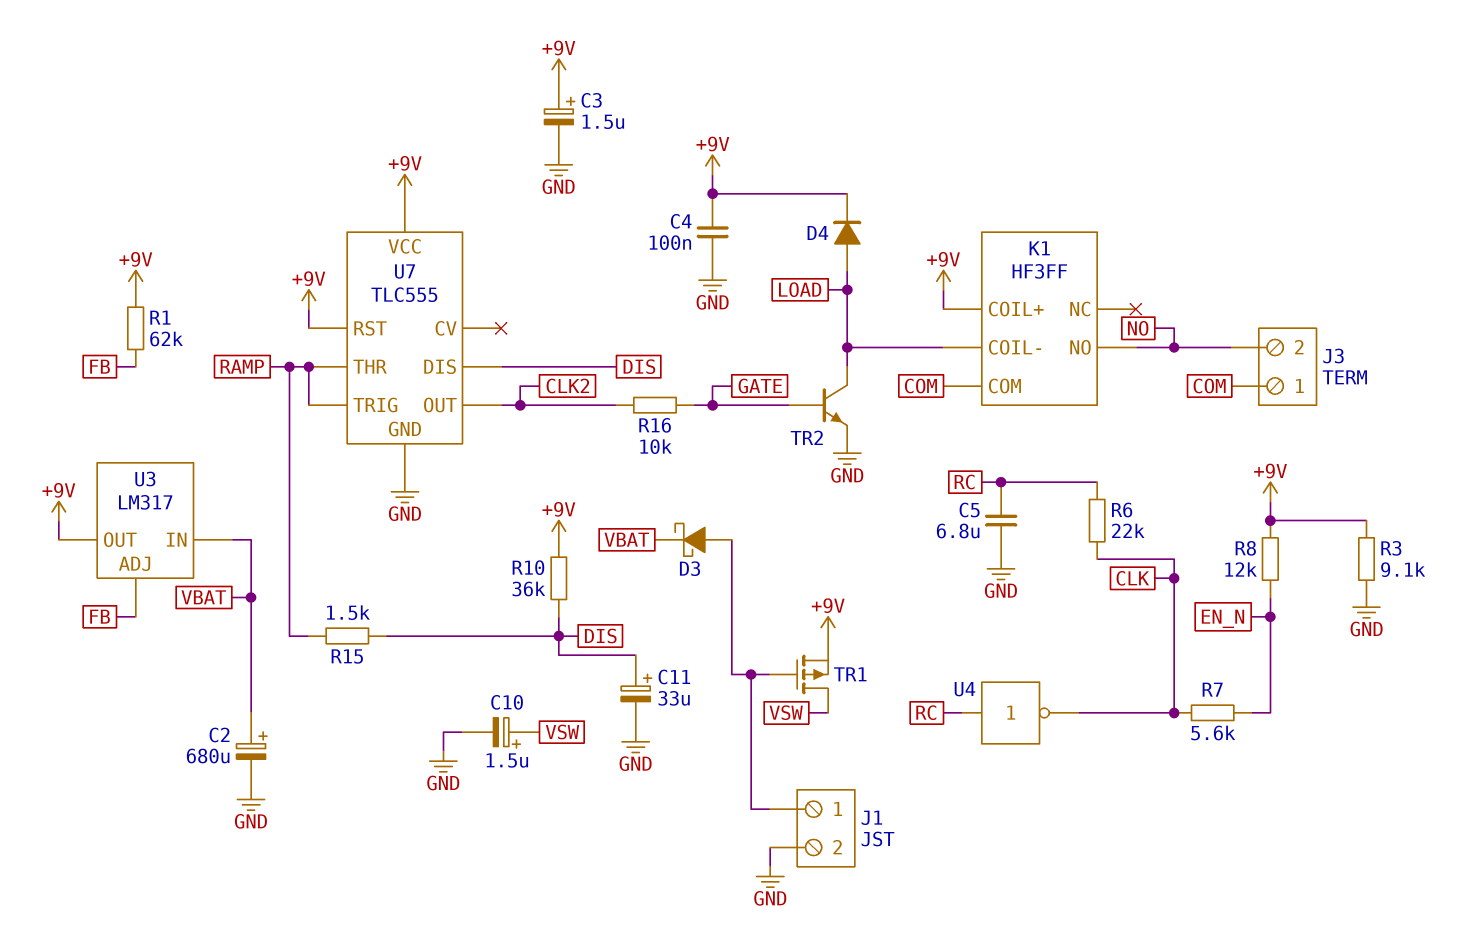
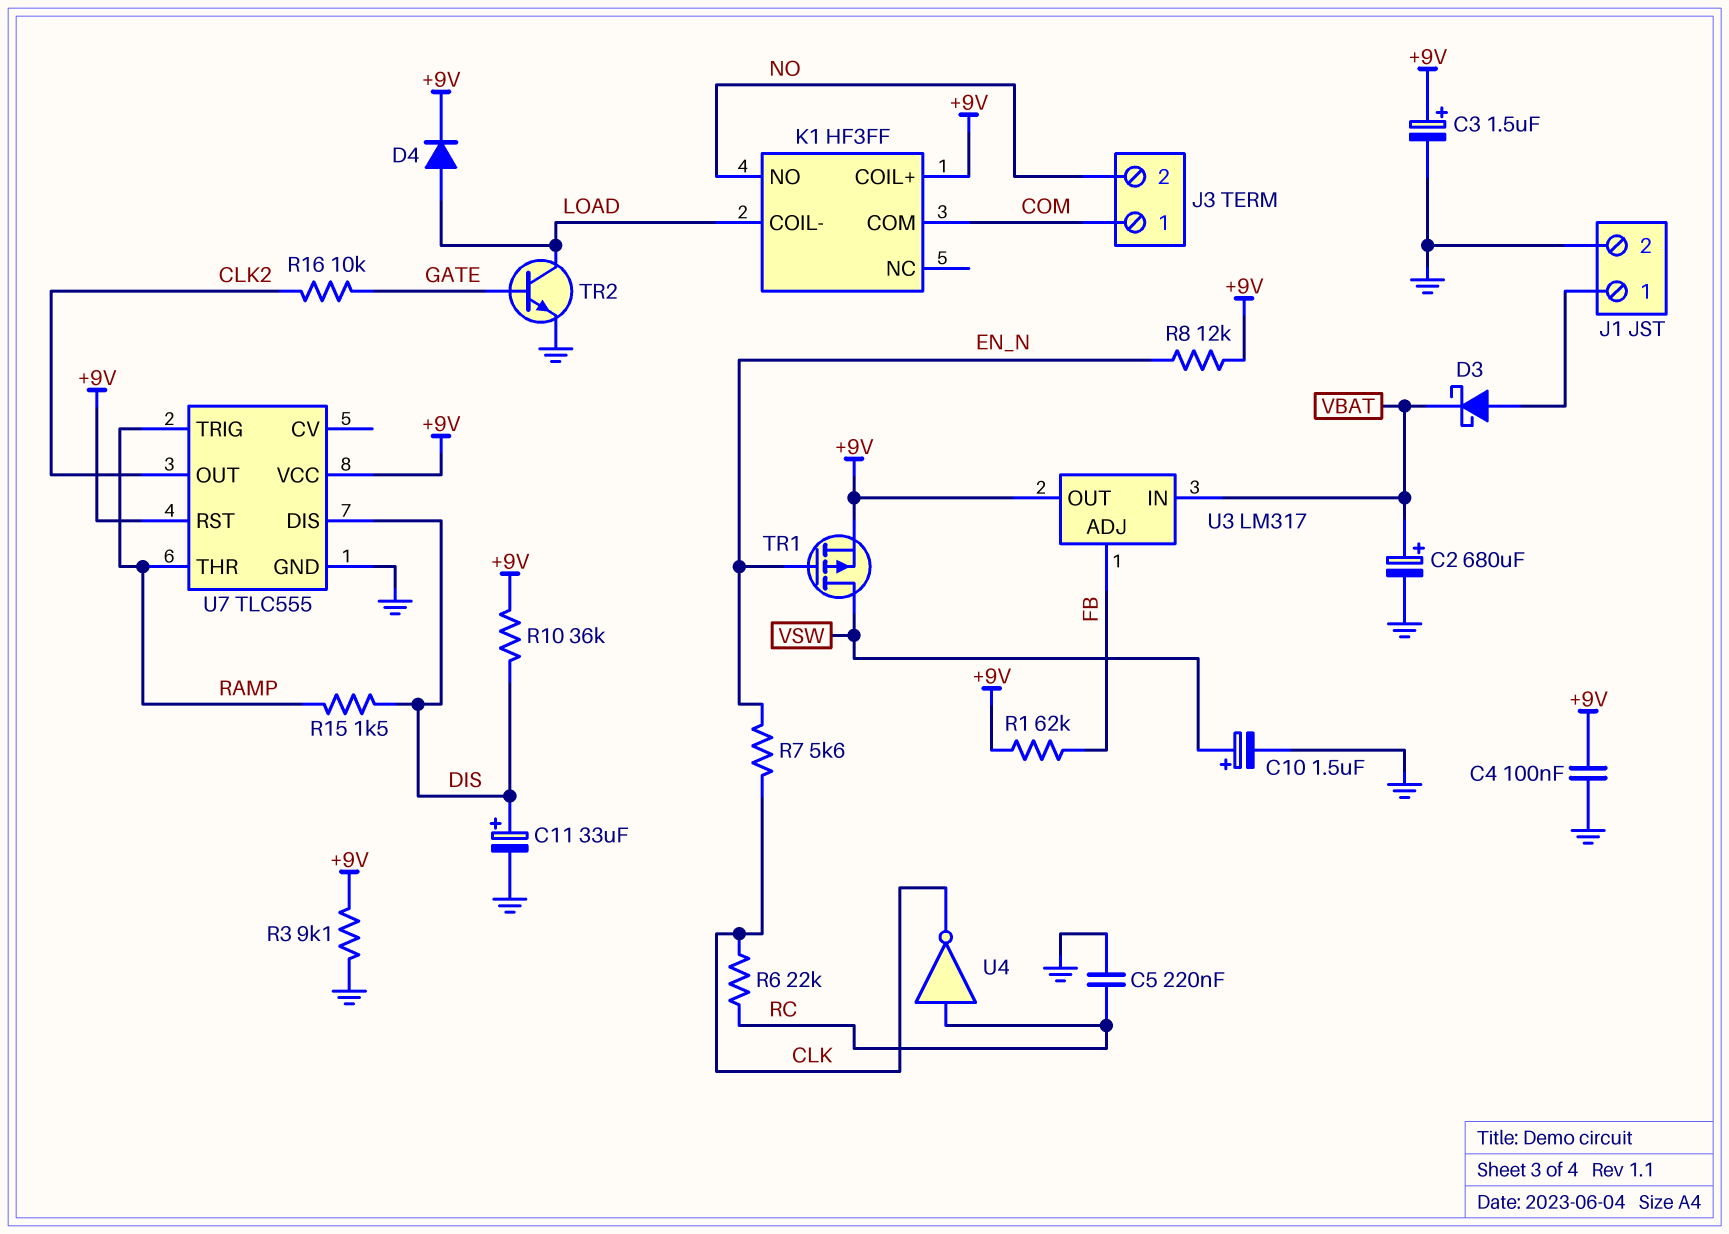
C5: 6.8uF (GND, RC) -> 220nF (GND, RC)
TR1: PMOS (G J1/1, D VSW, S +9V) -> PMOS (G EN_N, D VSW, S +9V)

